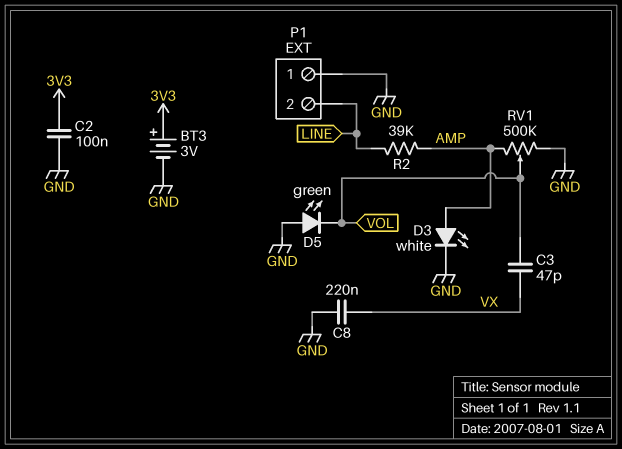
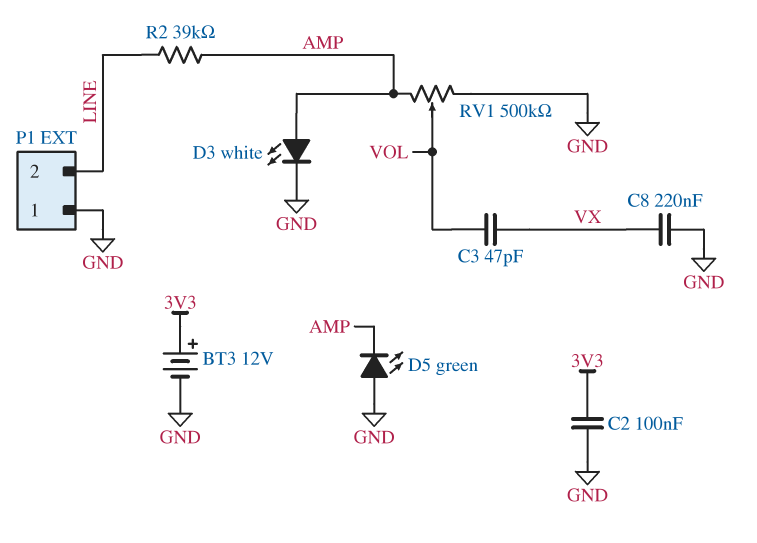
BT3: 3V (plus 3V3, minus GND) -> 12V (plus 3V3, minus GND)
D5: LED green (A GND, K VOL) -> LED green (A GND, K AMP)

